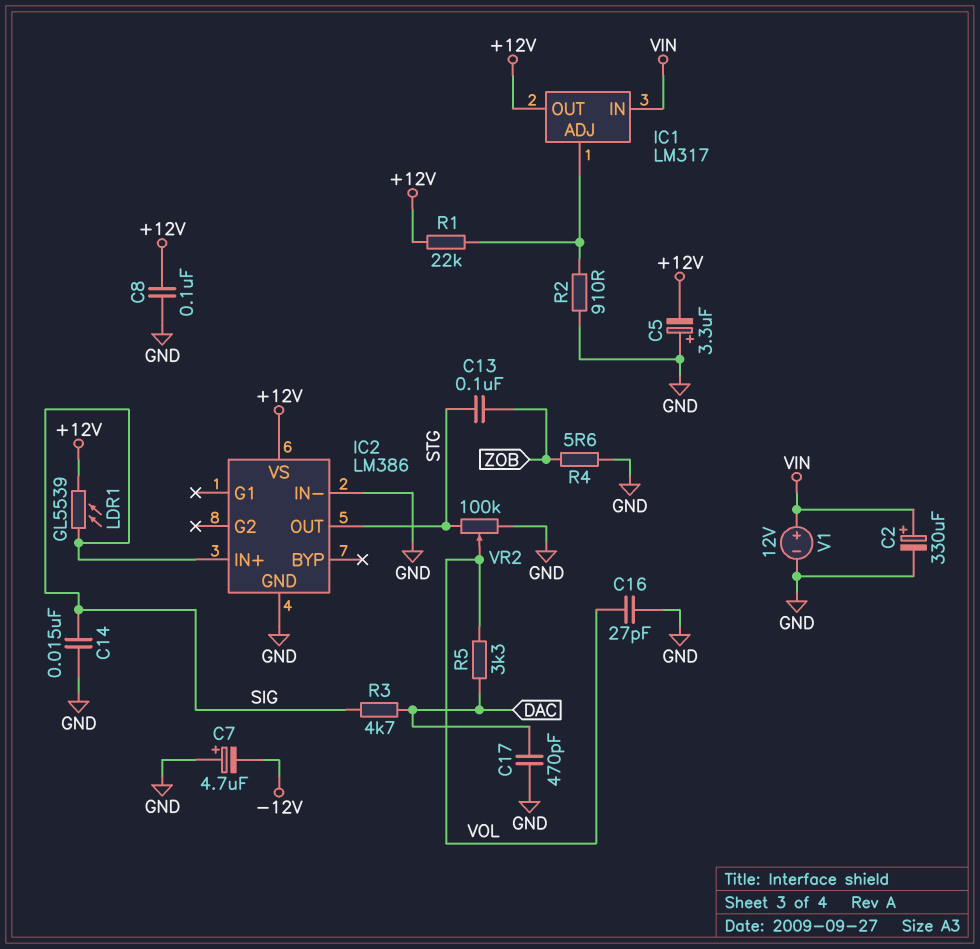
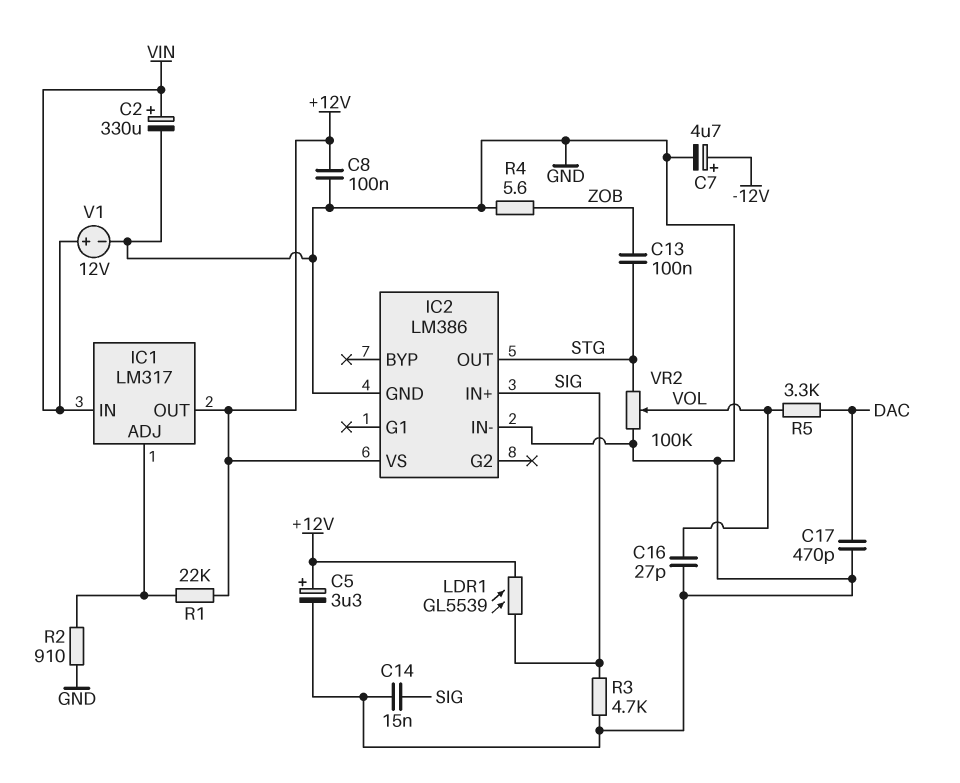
C5: 3.3uF (plus GND, minus +12V) -> 3.3uF (plus +12V, minus GND)
C7: 4.7uF (plus GND, minus -12V) -> 4.7uF (plus -12V, minus GND)
R3: 4.7k (DAC, SIG) -> 4.7k (GND, SIG)

